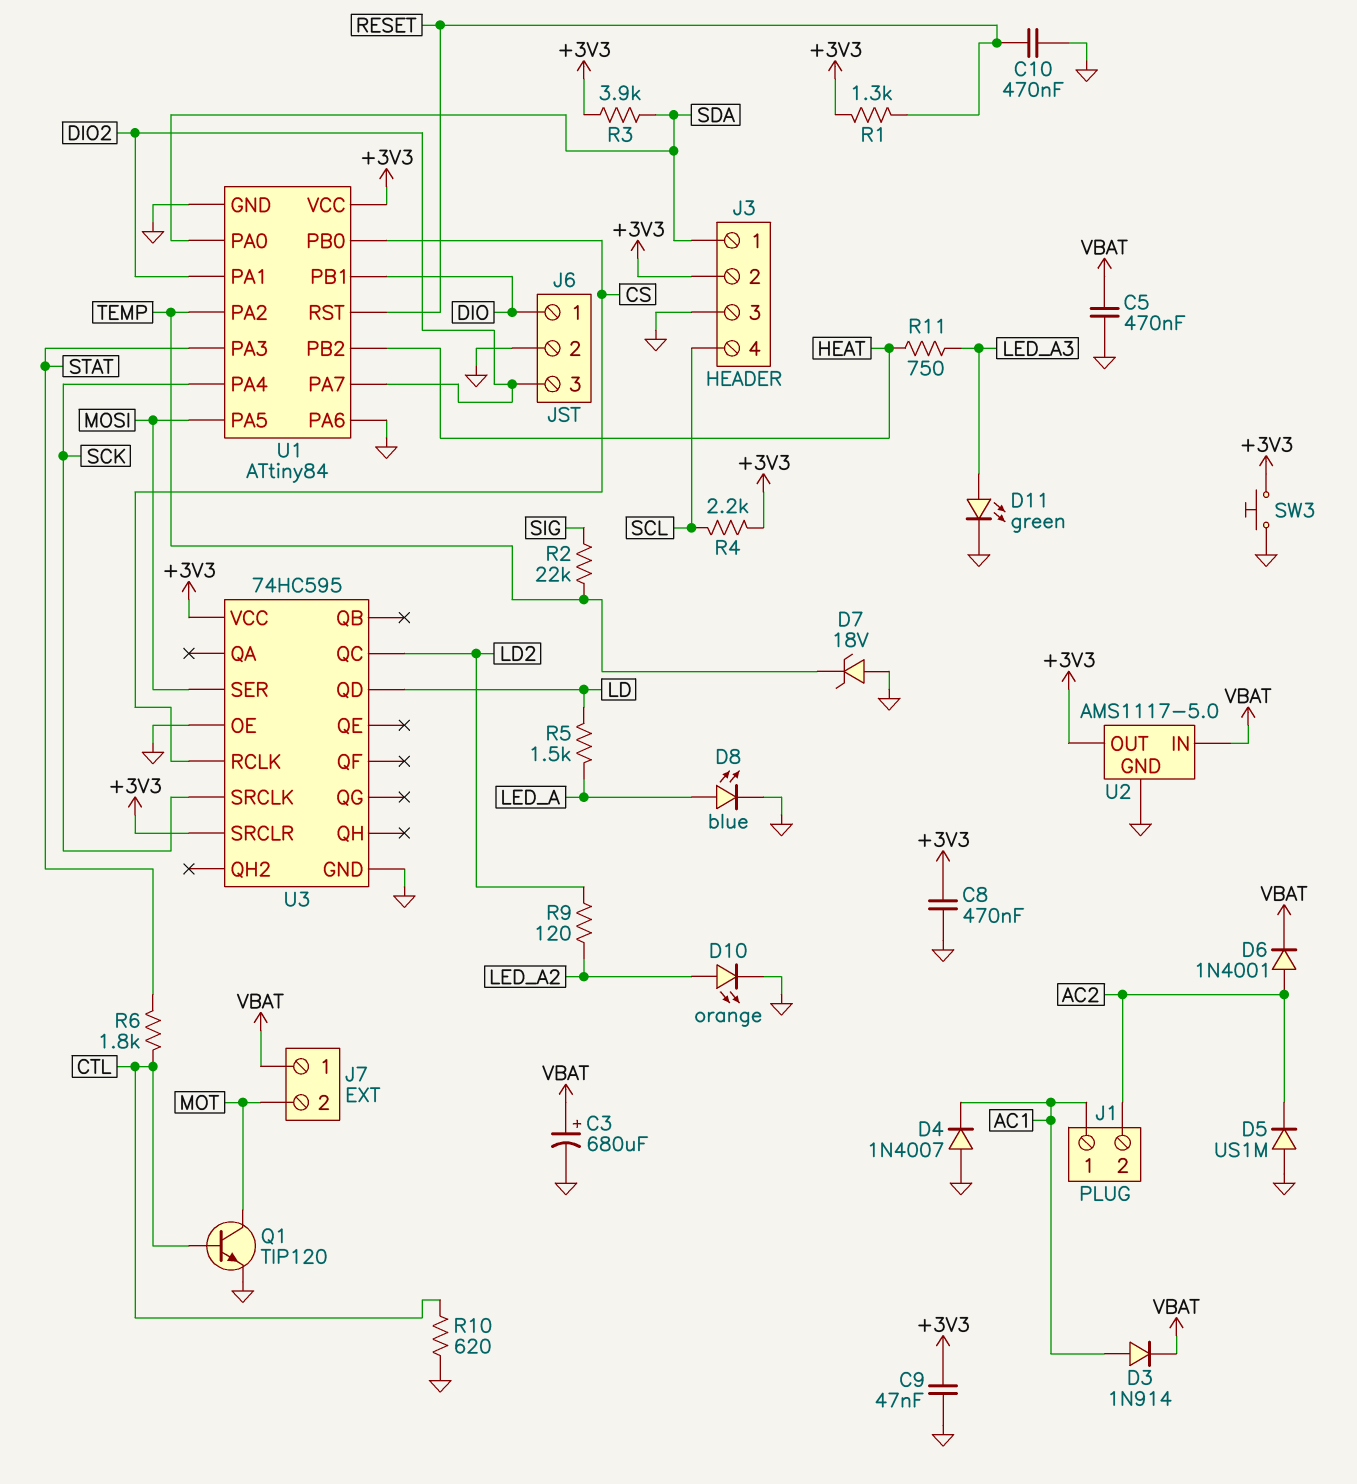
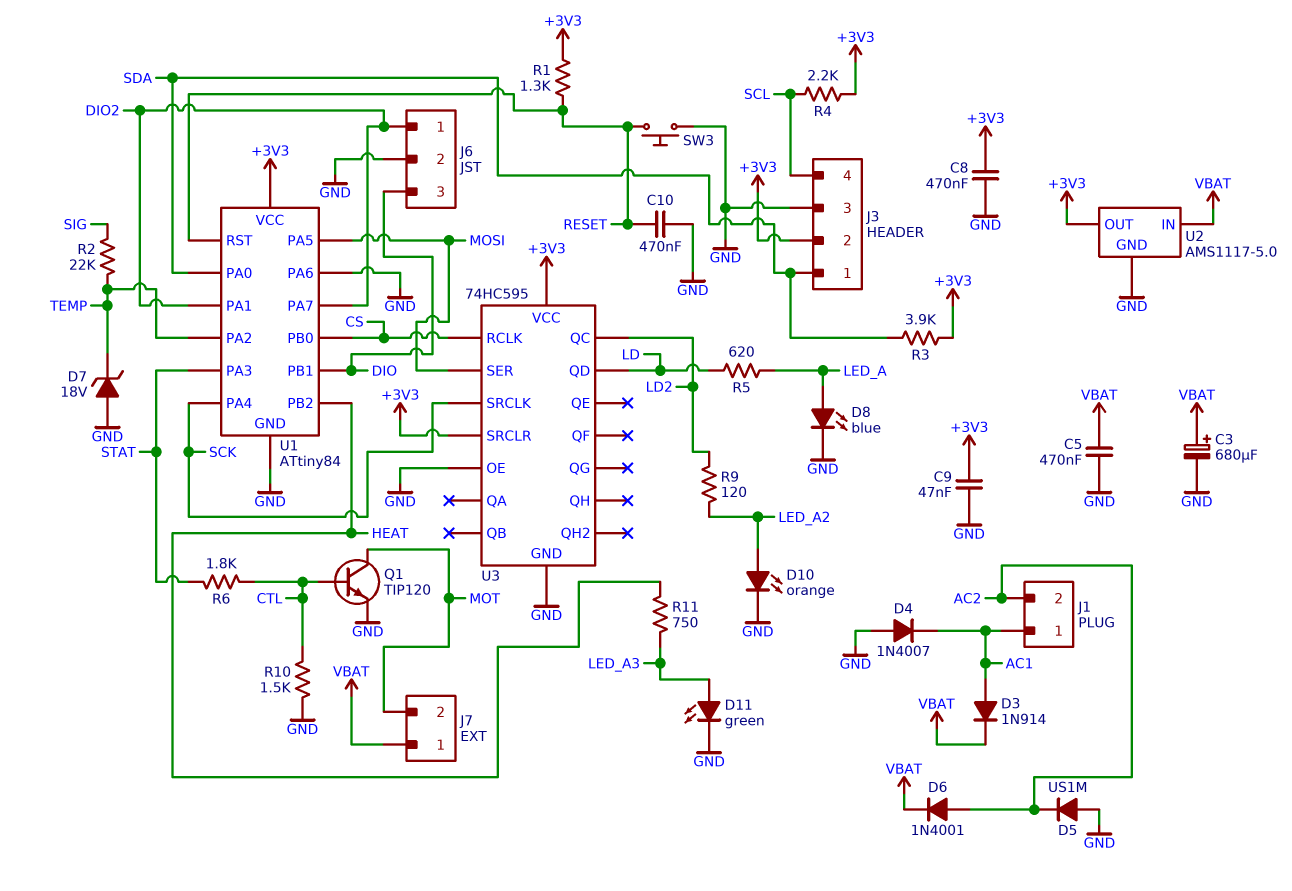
J6 pin 1: DIO -> DIO2
J6 pin 3: DIO2 -> DIO
R5: 1.5k (LD, LED_A) -> 620 (LD, LED_A)
R10: 620 (CTL, GND) -> 1.5k (CTL, GND)
SW3: button (+3V3, GND) -> button (GND, RESET)

